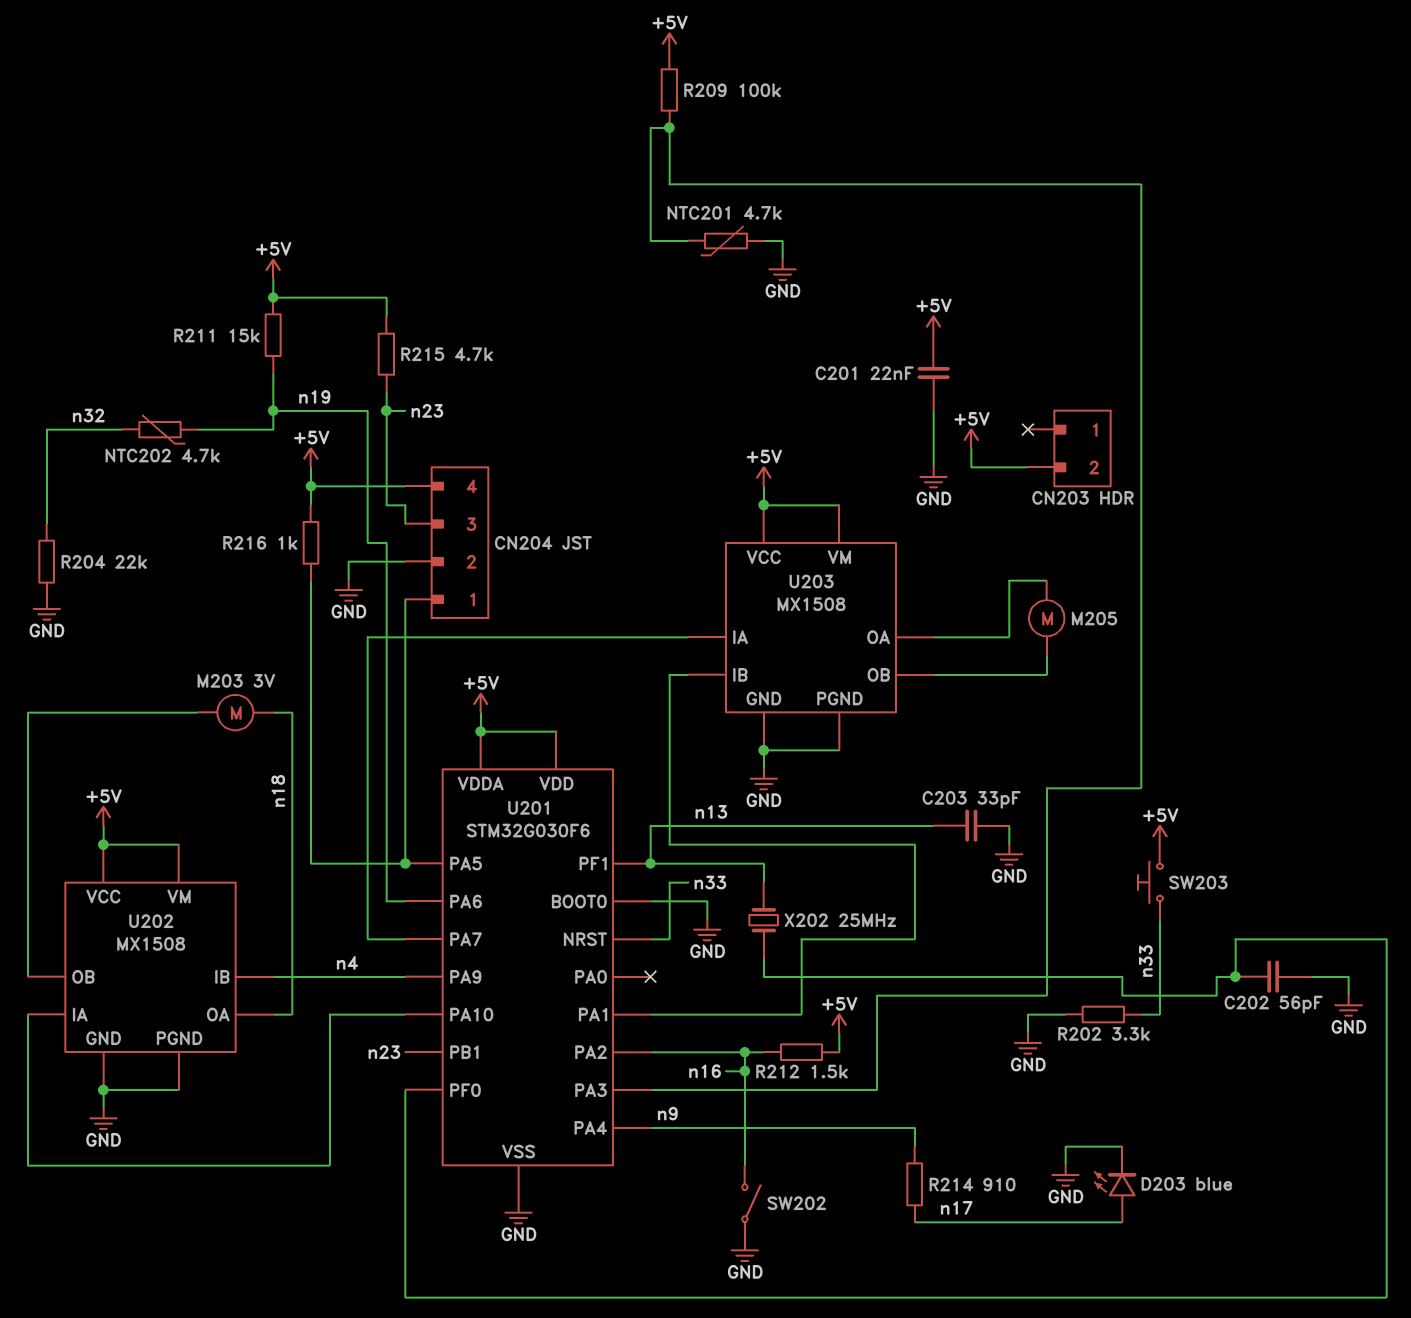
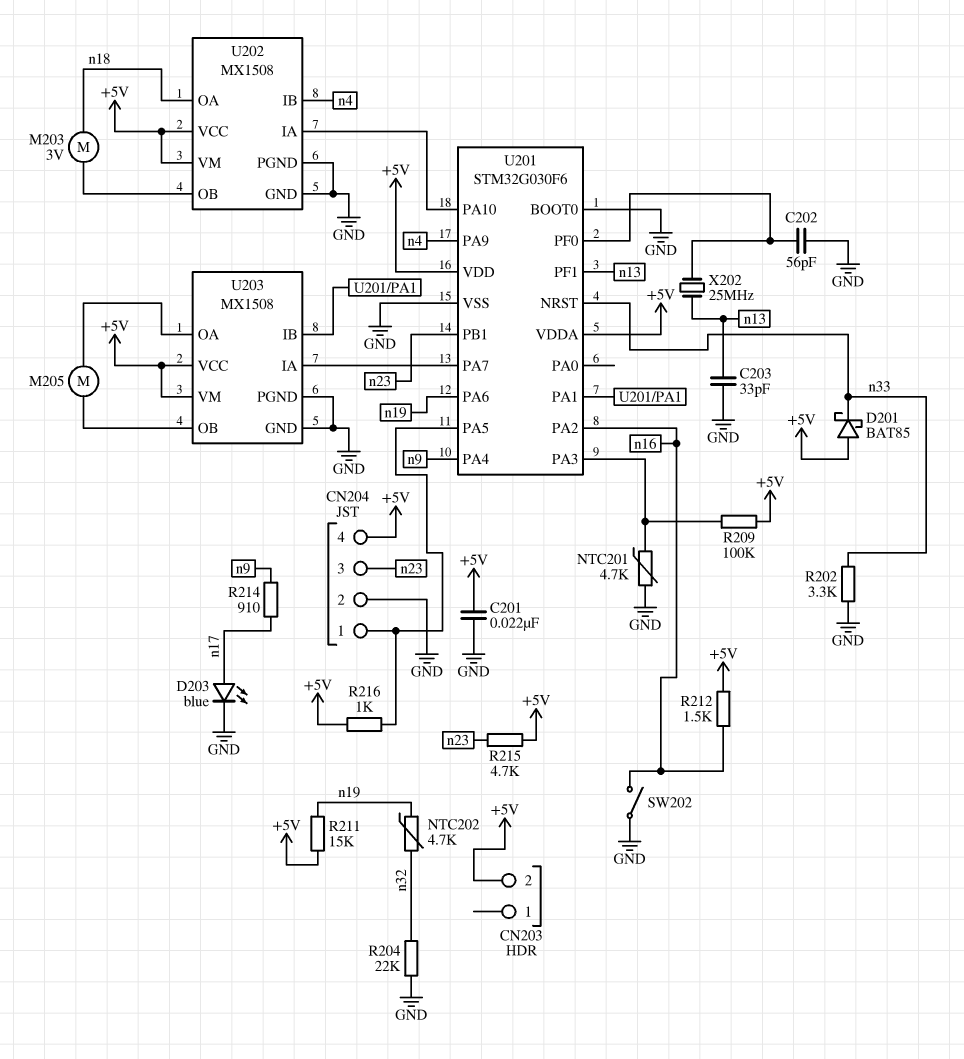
D201: none -> schottky BAT85 (A +5V, K n33)
SW203: button (+5V, n33) -> none

